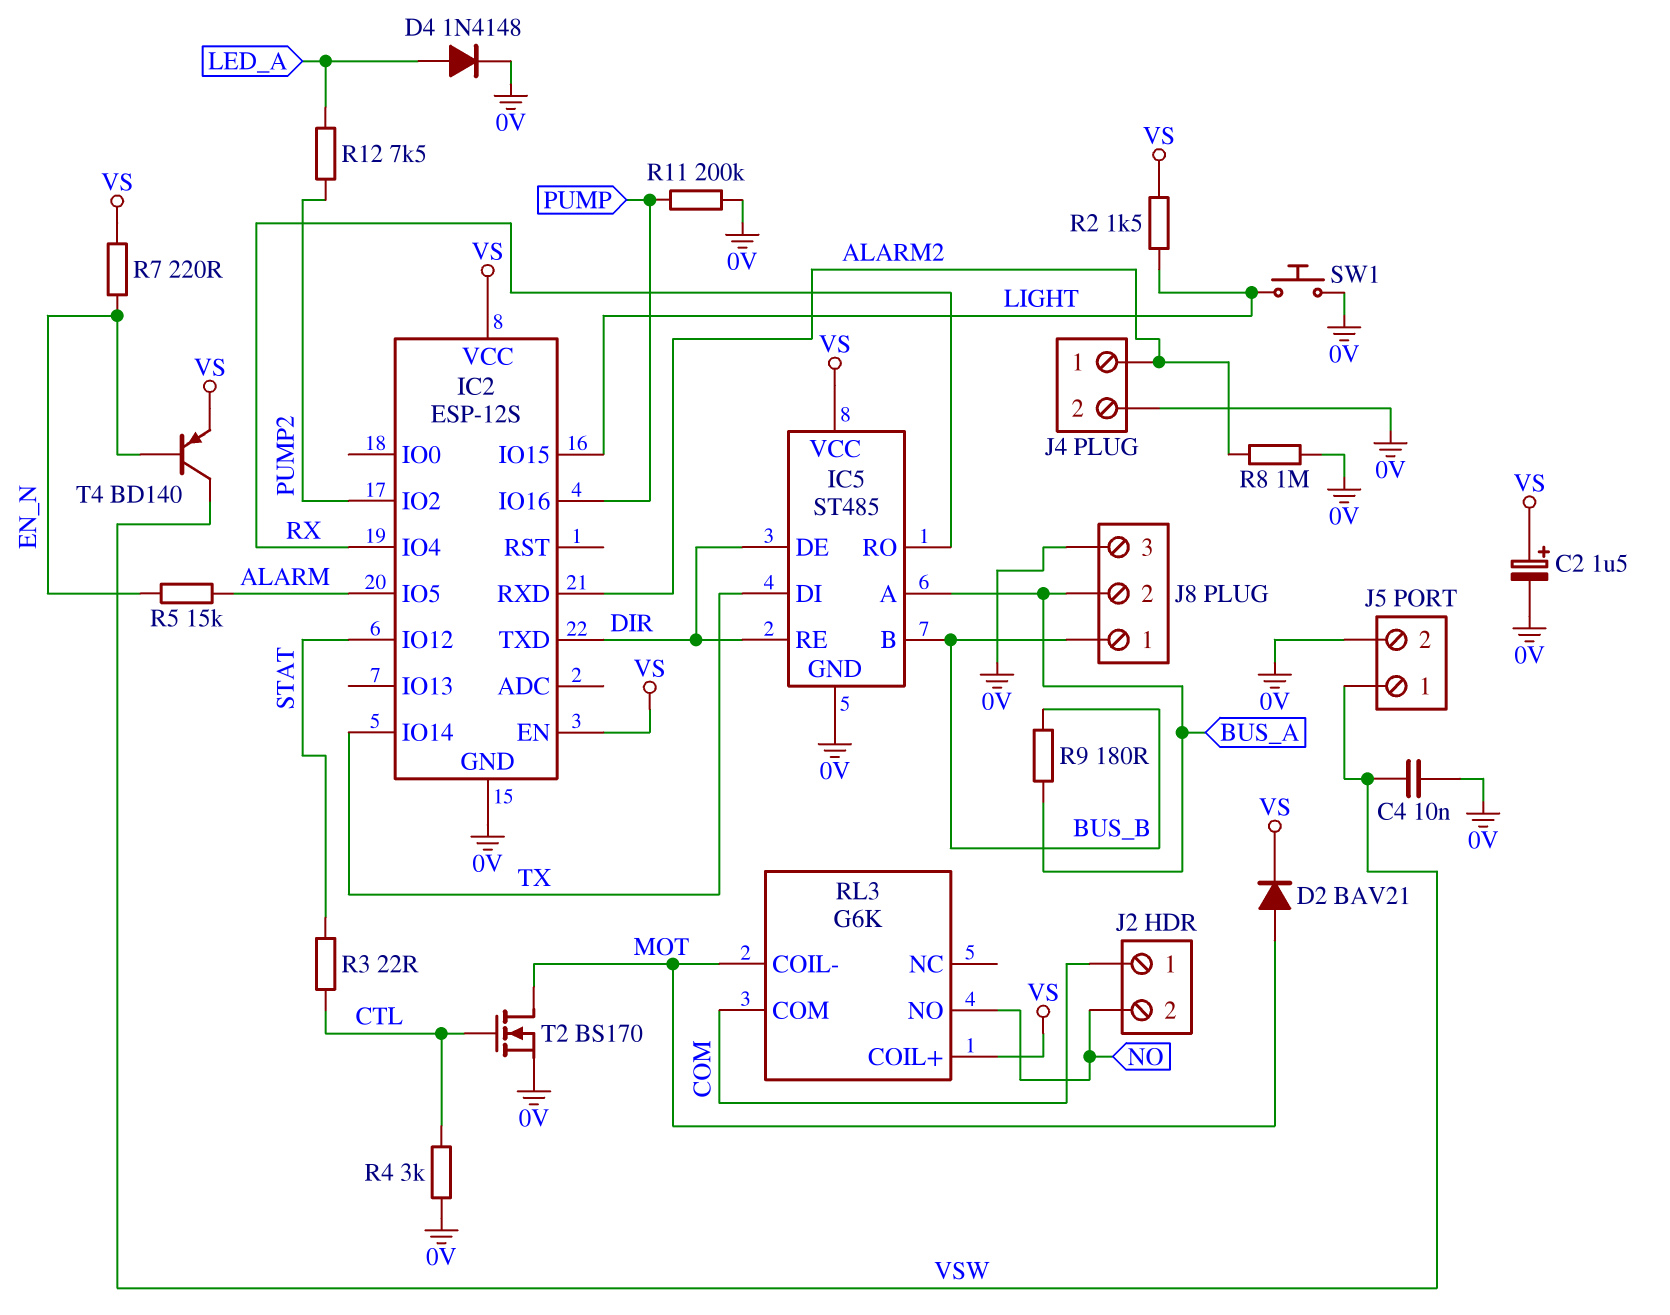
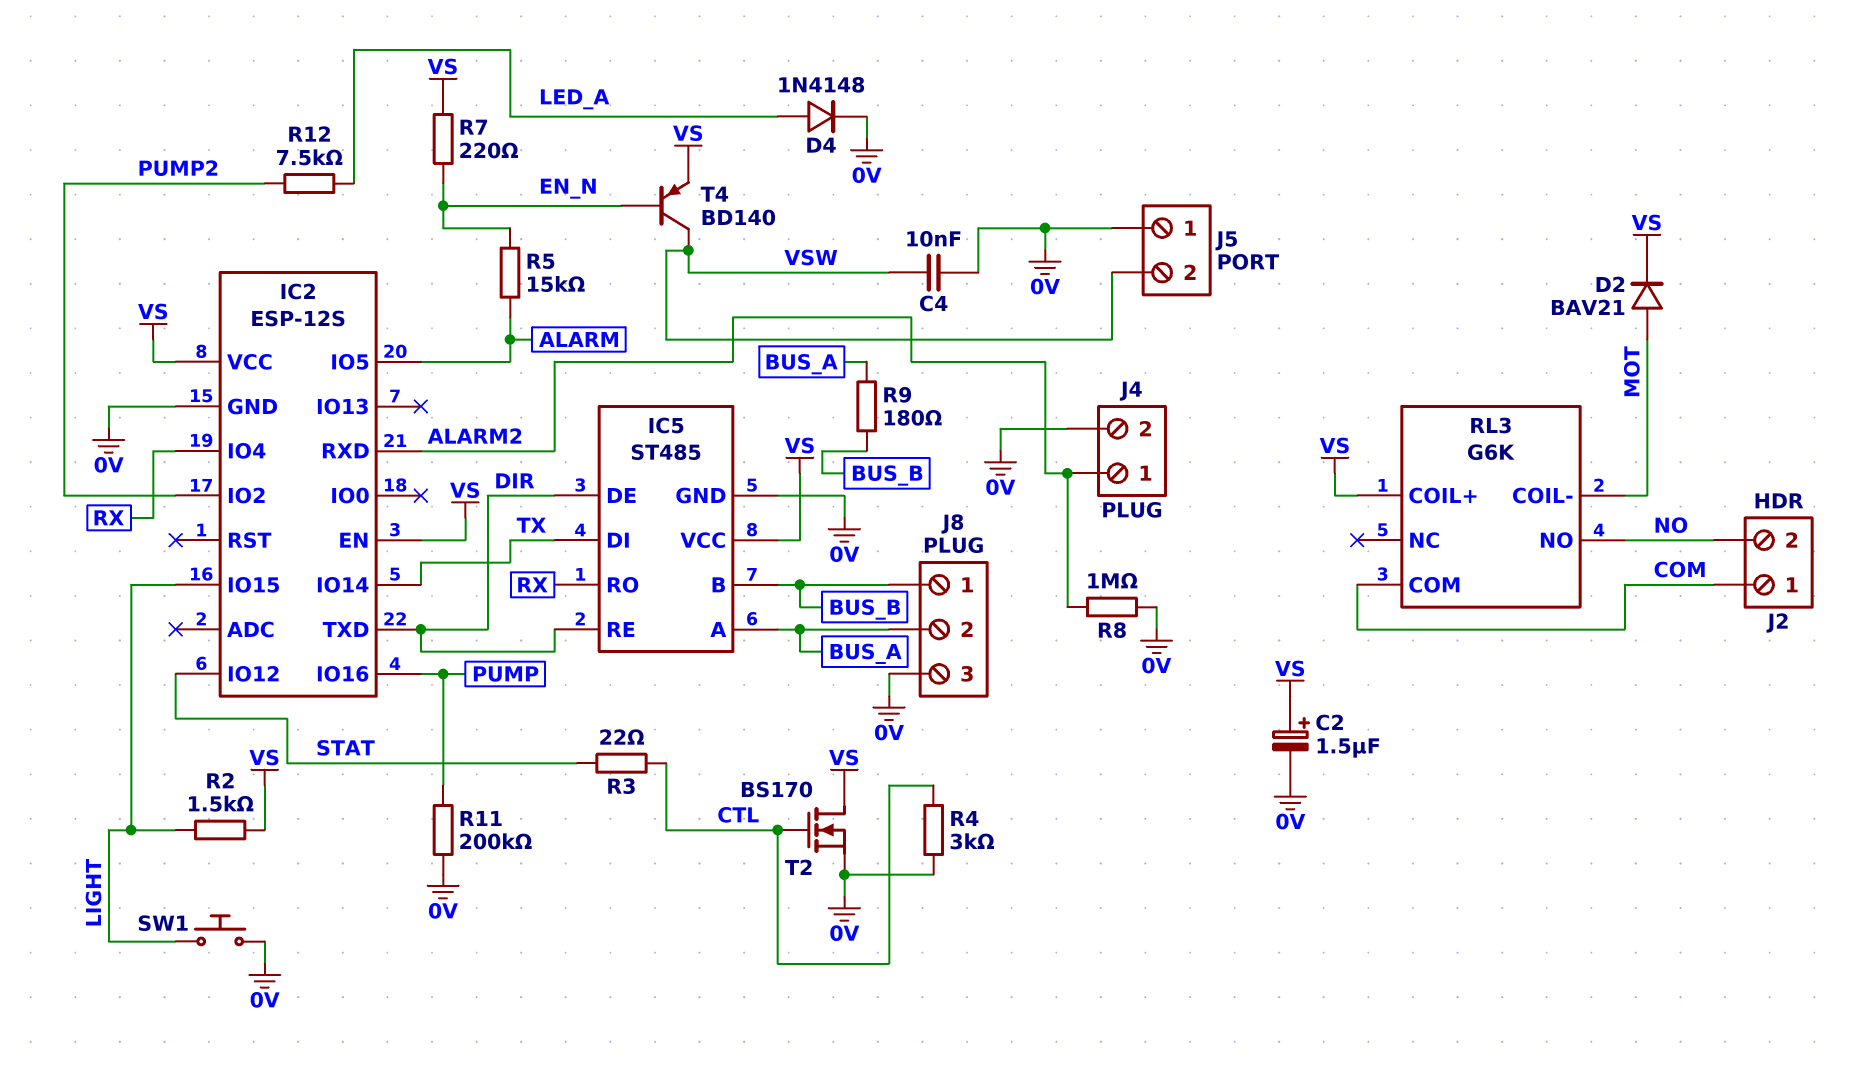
J5 pin 1: VSW -> 0V
J5 pin 2: 0V -> VSW
T2: NMOS BS170 (G CTL, D MOT, S 0V) -> NMOS BS170 (G CTL, D VS, S 0V)

